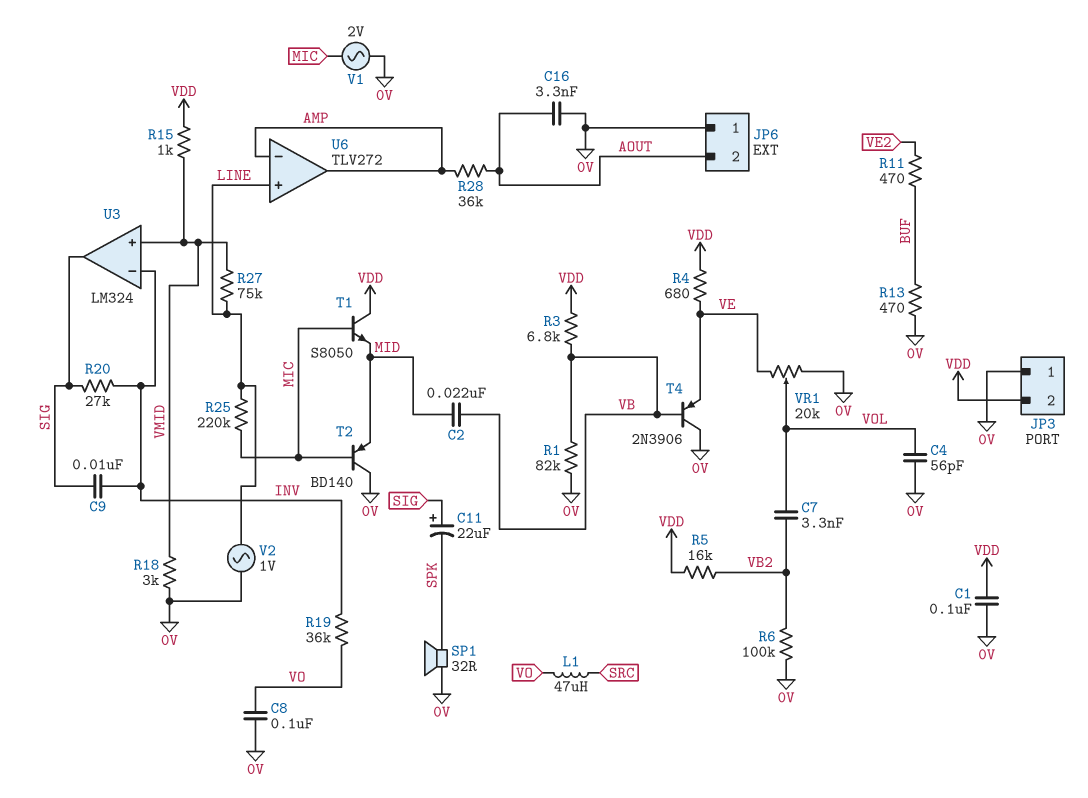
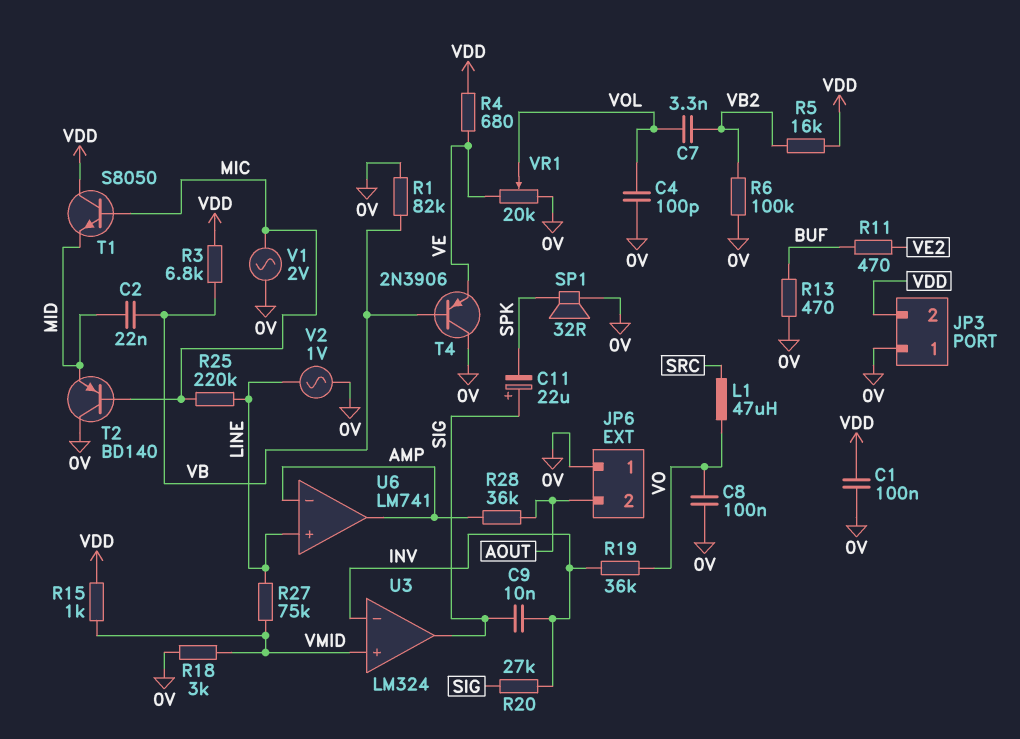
C4: 56pF (0V, VOL) -> 100pF (0V, VOL)
C16: 3.3nF (0V, AOUT) -> none
U6: TLV272 -> LM741

